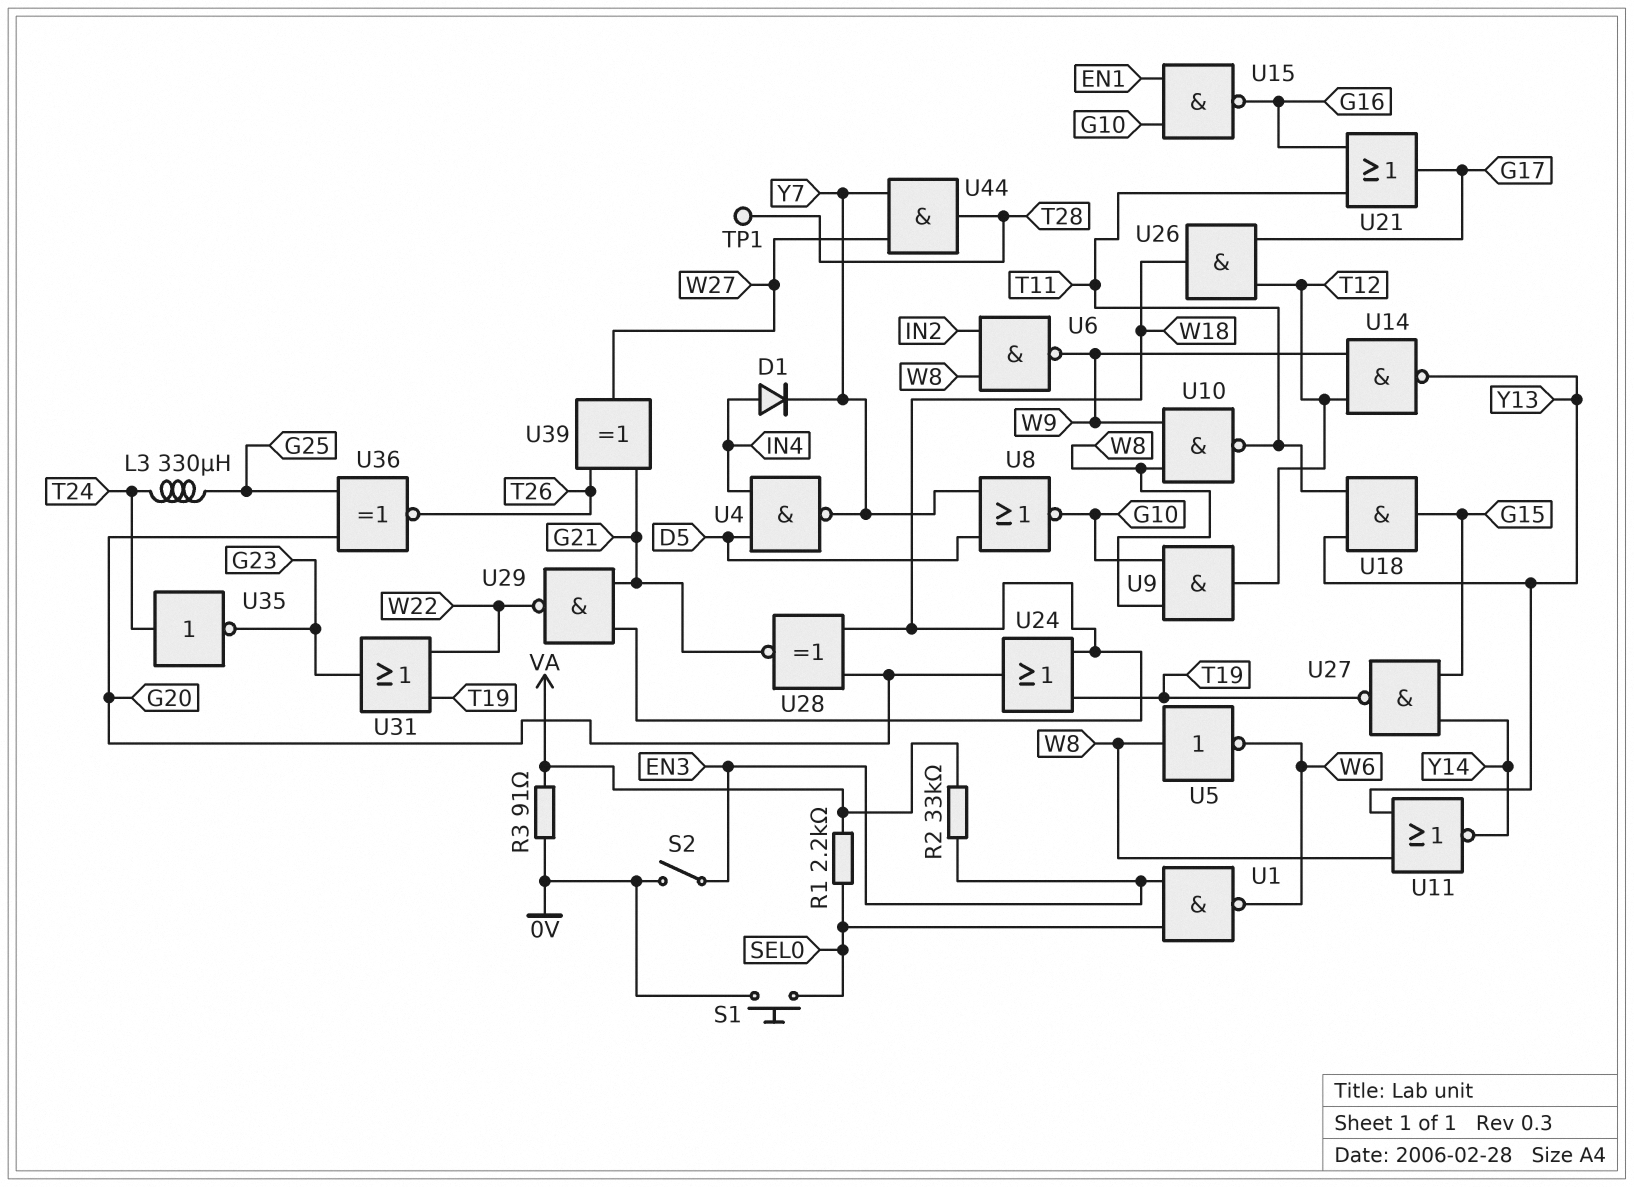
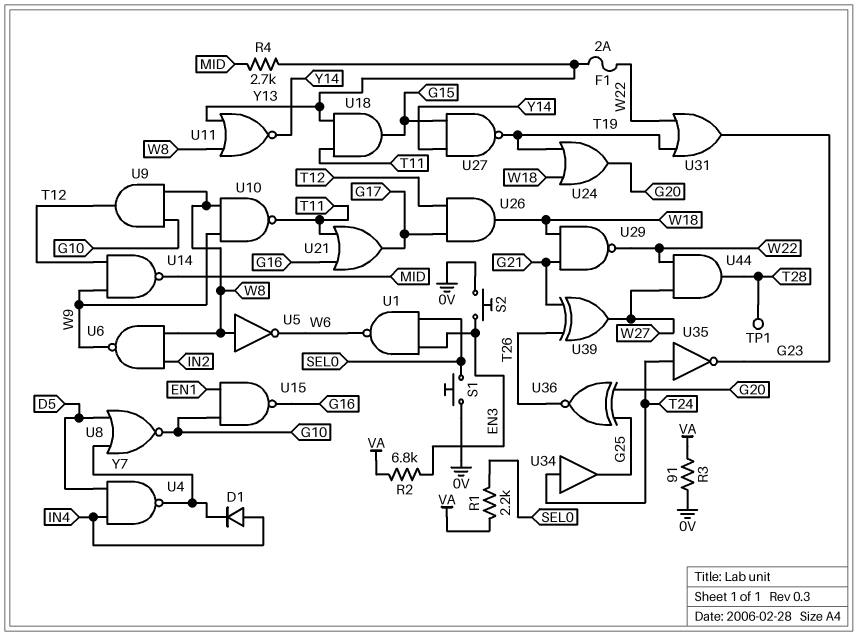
F1: none -> 2A (W22, Y13)
L3: 330uH (G25, T24) -> none
R2: 33k (EN3, VA) -> 6.8k (EN3, VA)
R4: none -> 2.7k (MID, Y13)
S2: switch (0V, EN3) -> button (0V, EN3)
U14: NAND (in T12, in W9, out Y13) -> NAND (in T12, in W9, out MID)
U28: XNOR (in G20, in W18, out G21) -> none
U34: none -> buffer (in T24, out G25)
U44: AND (in W27, in Y7, out T28) -> AND (in W22, in W27, out T28)

